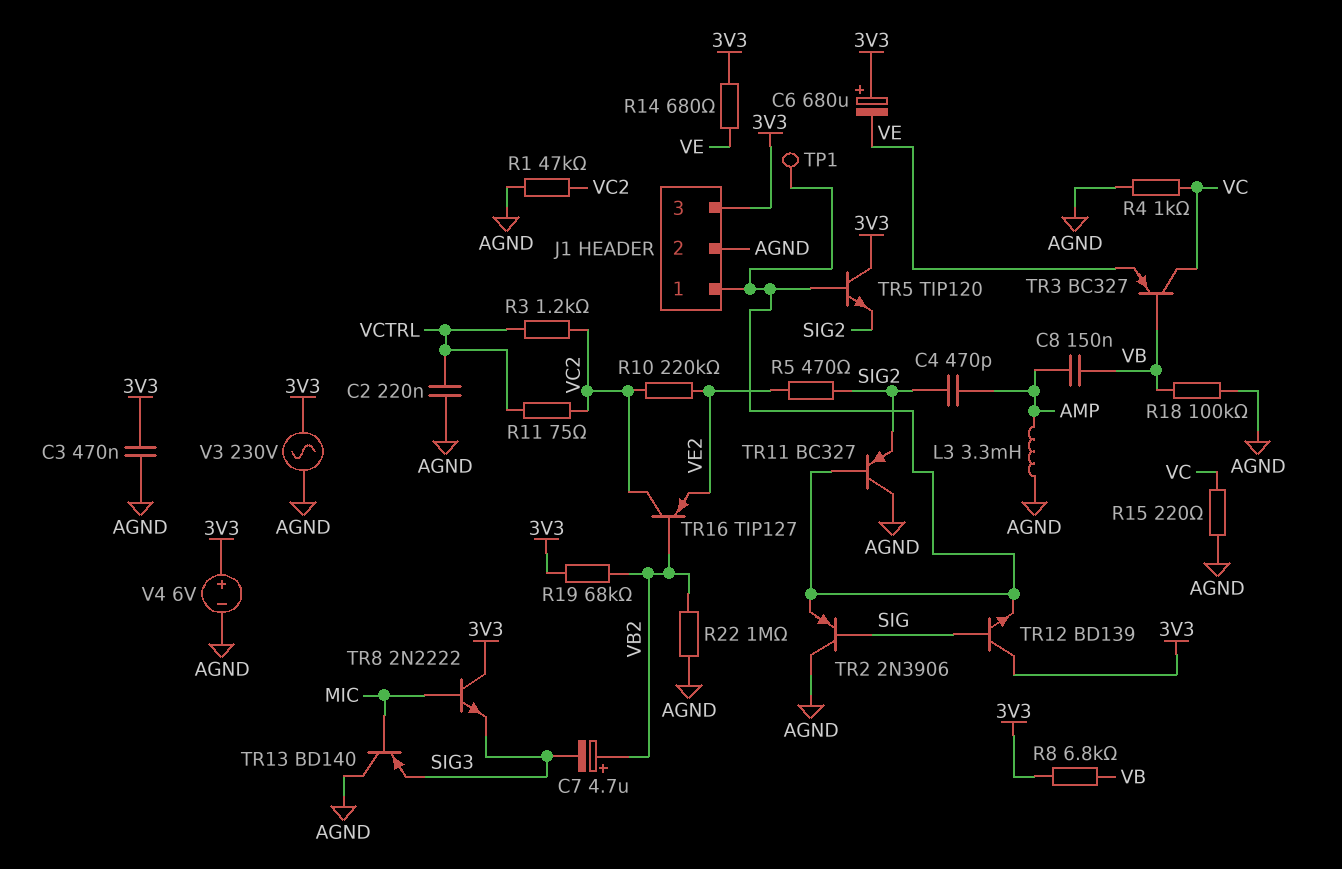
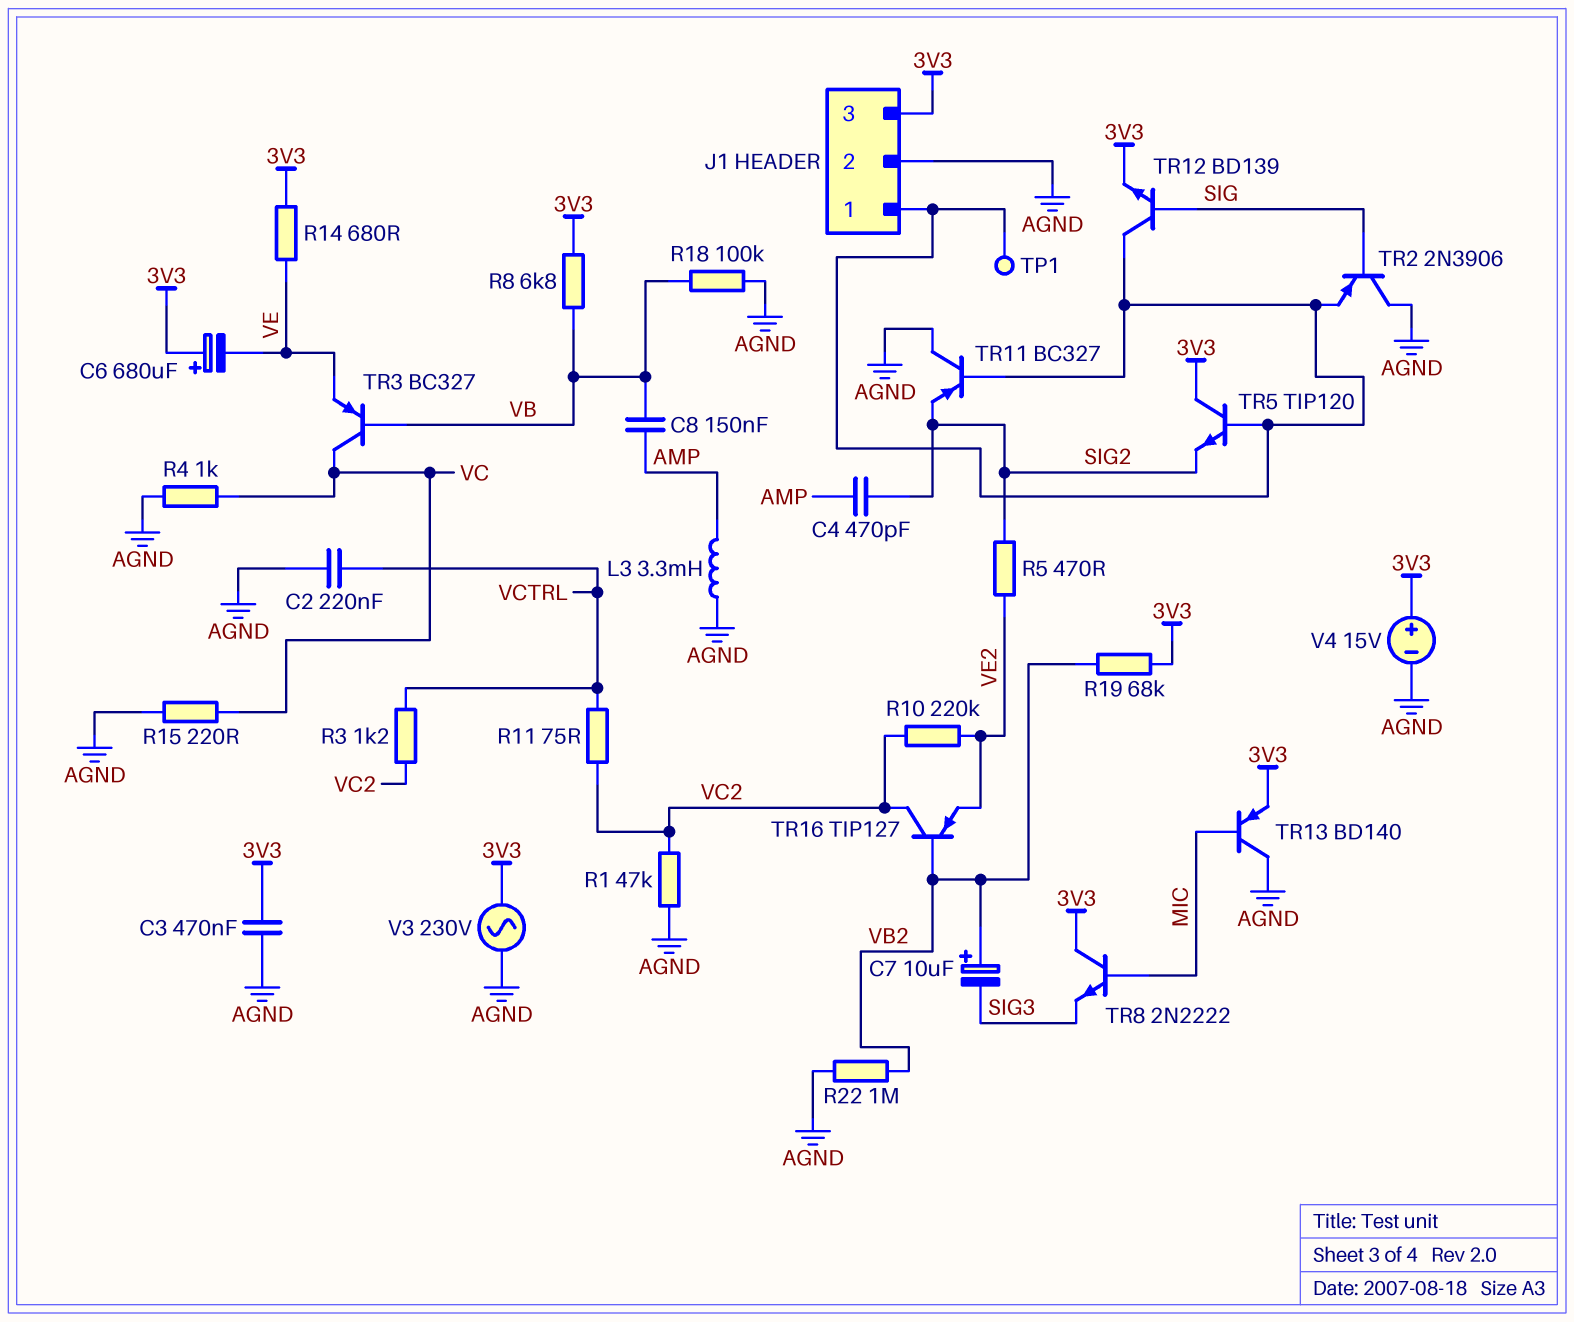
C7: 4.7uF (plus VB2, minus SIG3) -> 10uF (plus VB2, minus SIG3)
TR12: NPN BD139 (B SIG, C 3V3, E J1/1) -> NPN BD139 (B SIG, C J1/1, E 3V3)
TR13: PNP BD140 (B MIC, C AGND, E SIG3) -> PNP BD140 (B MIC, C AGND, E 3V3)
V4: 6V (plus 3V3, minus AGND) -> 15V (plus 3V3, minus AGND)

